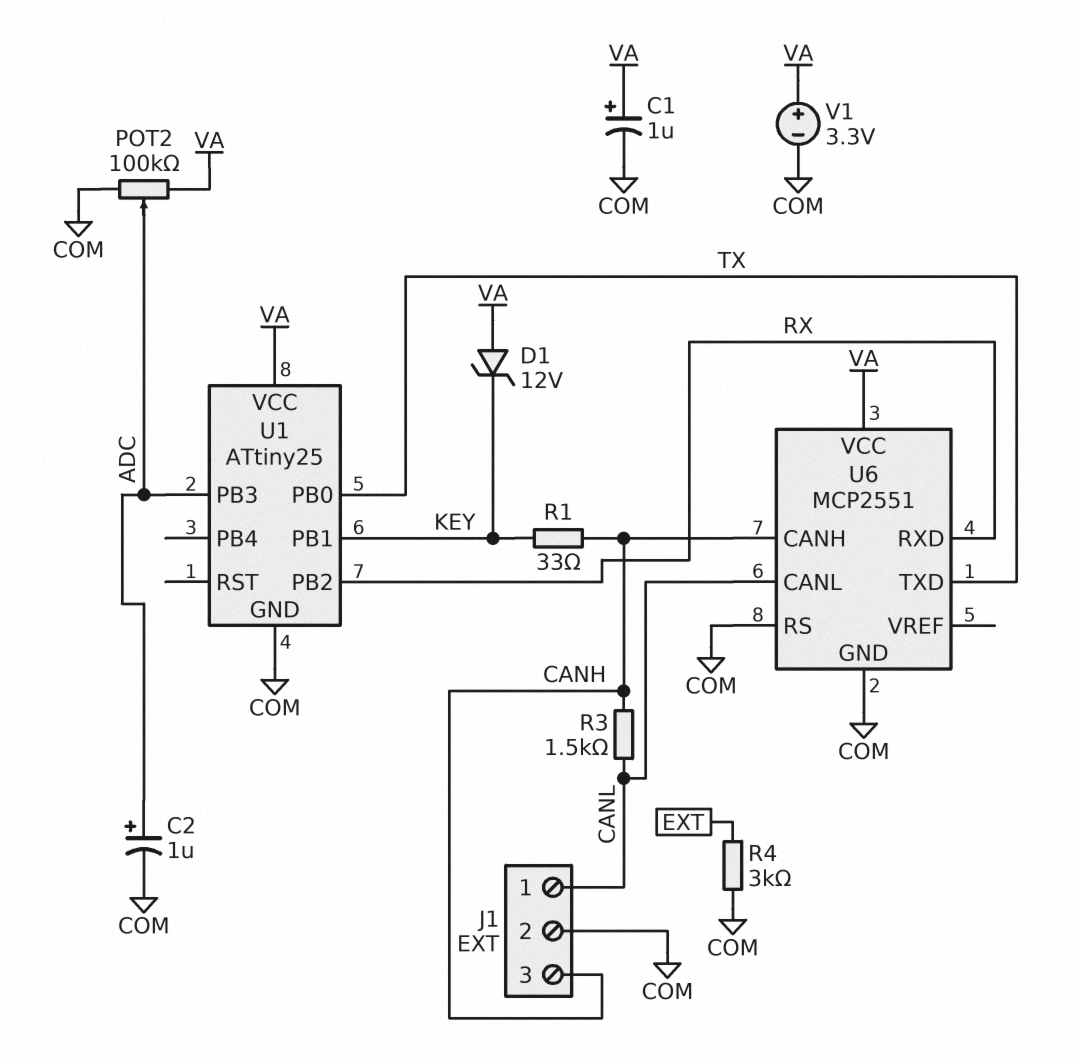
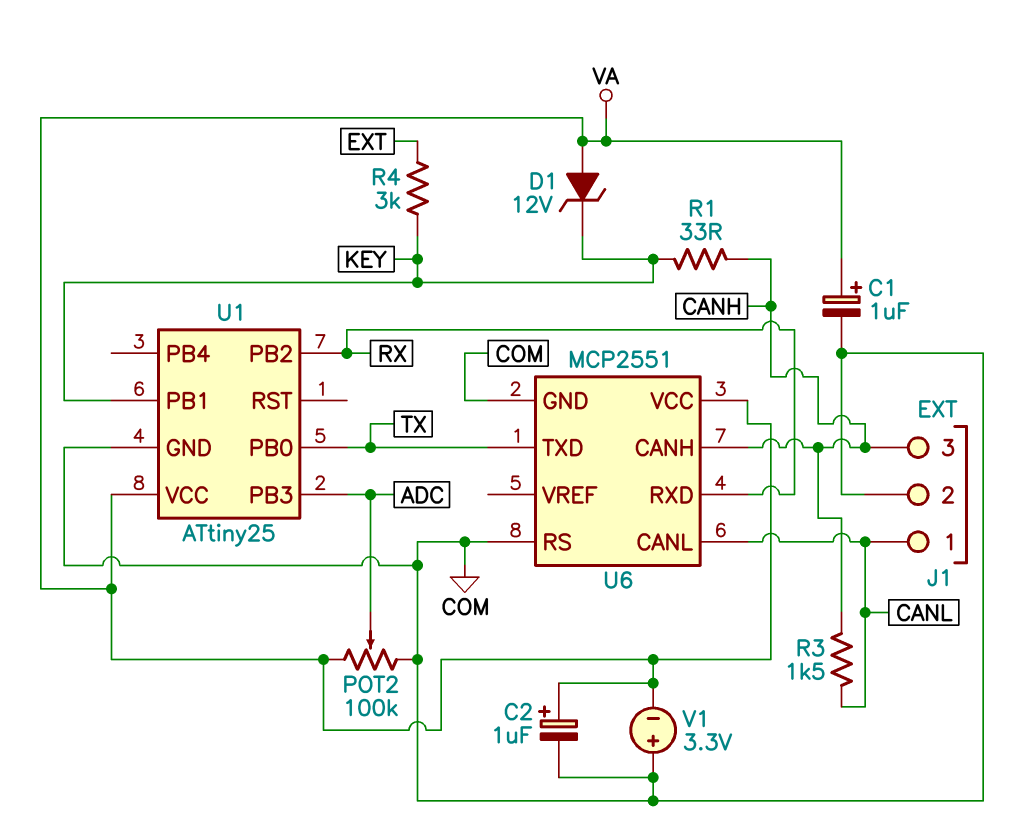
C2: 1uF (plus ADC, minus COM) -> 1uF (plus VA, minus COM)
R4: 3k (COM, EXT) -> 3k (EXT, KEY)
V1: 3.3V (plus VA, minus COM) -> 3.3V (plus COM, minus VA)

